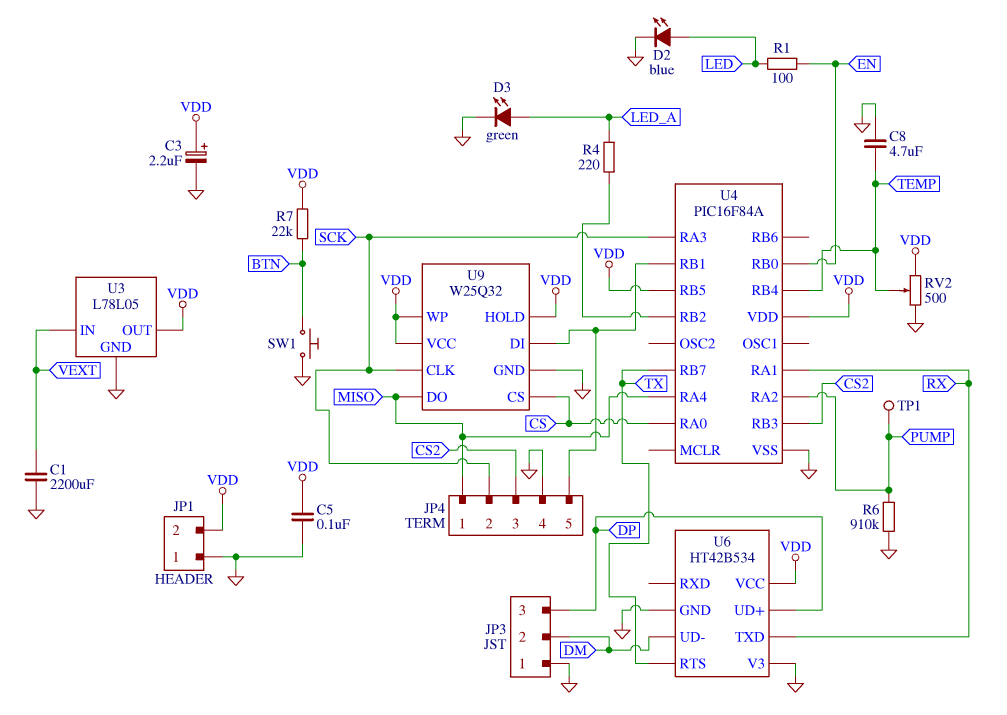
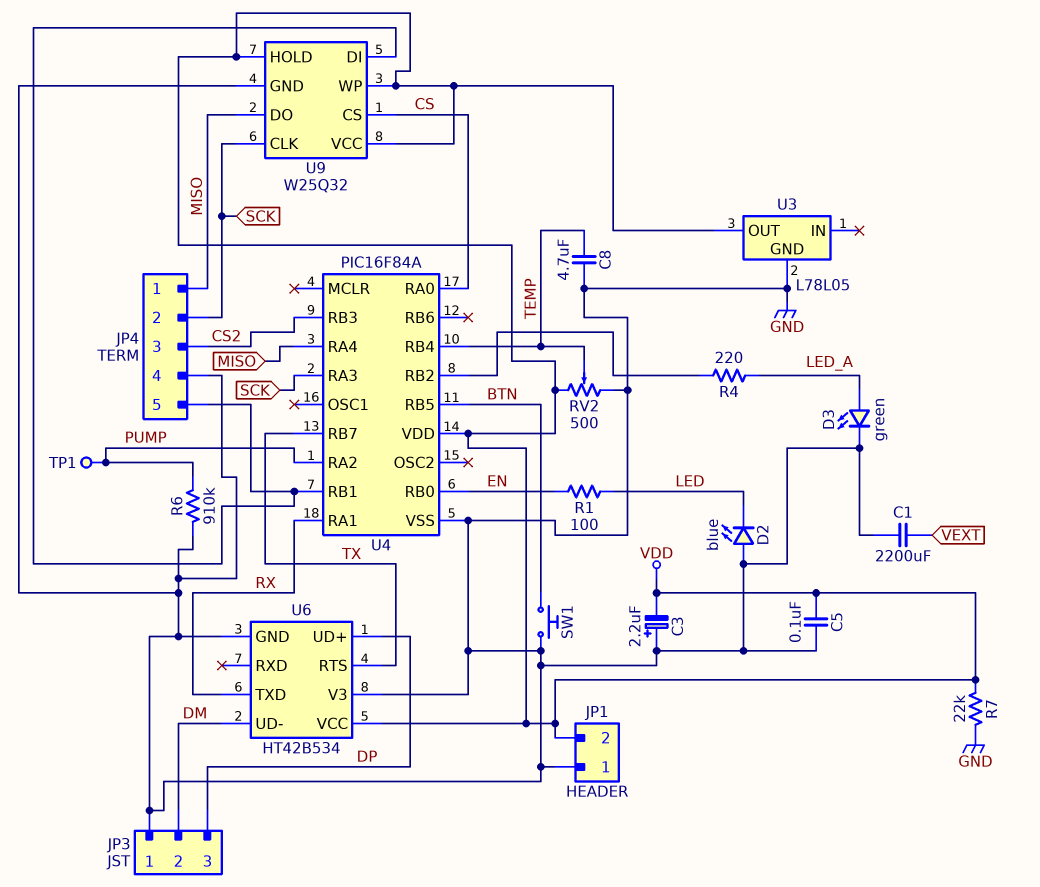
C3: 2.2uF (plus VDD, minus GND) -> 2.2uF (plus GND, minus VDD)
D2: LED blue (A LED, K GND) -> LED blue (A GND, K LED)
R7: 22k (BTN, VDD) -> 22k (GND, VDD)
U3 pin IN: VEXT -> none
U4 pin RB5: VDD -> BTN

